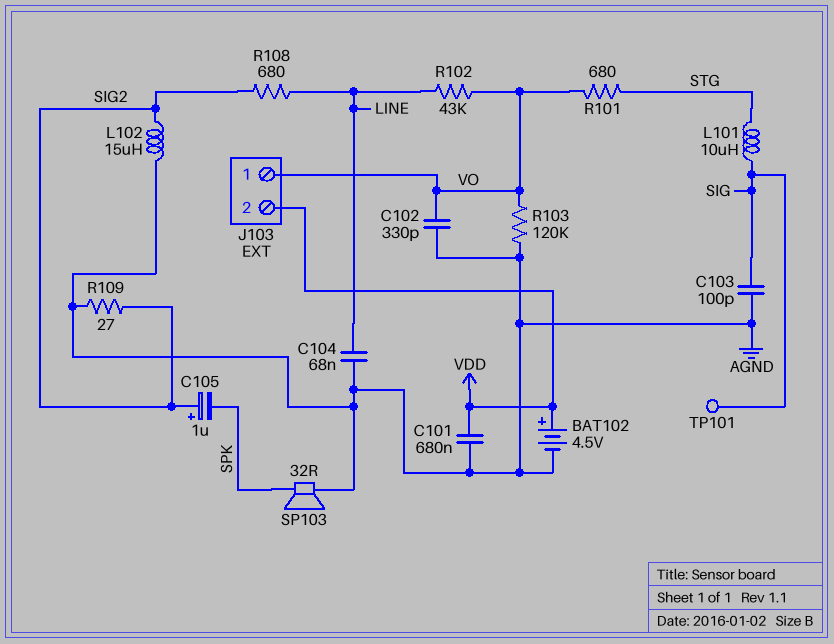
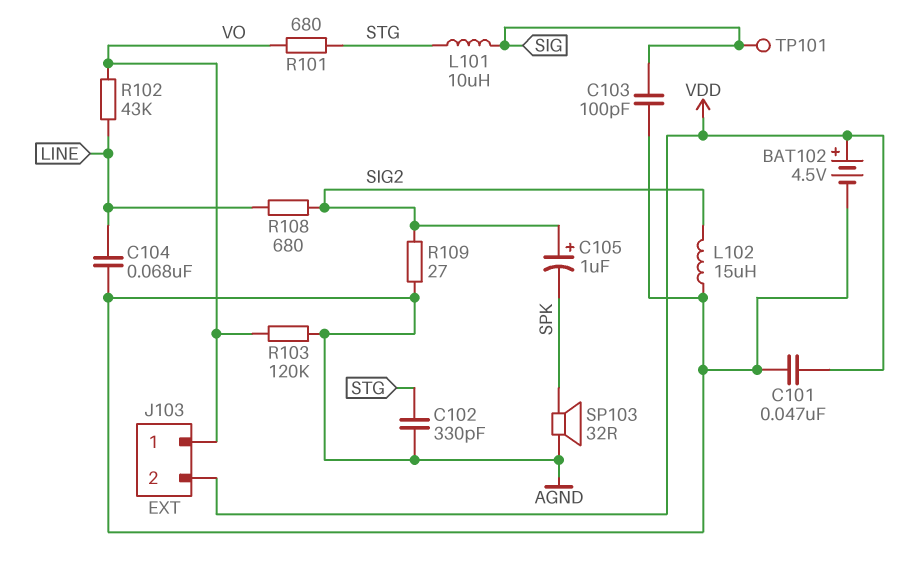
C101: 680nF (AGND, VDD) -> 47nF (AGND, VDD)
C102: 330pF (AGND, VO) -> 330pF (AGND, STG)

